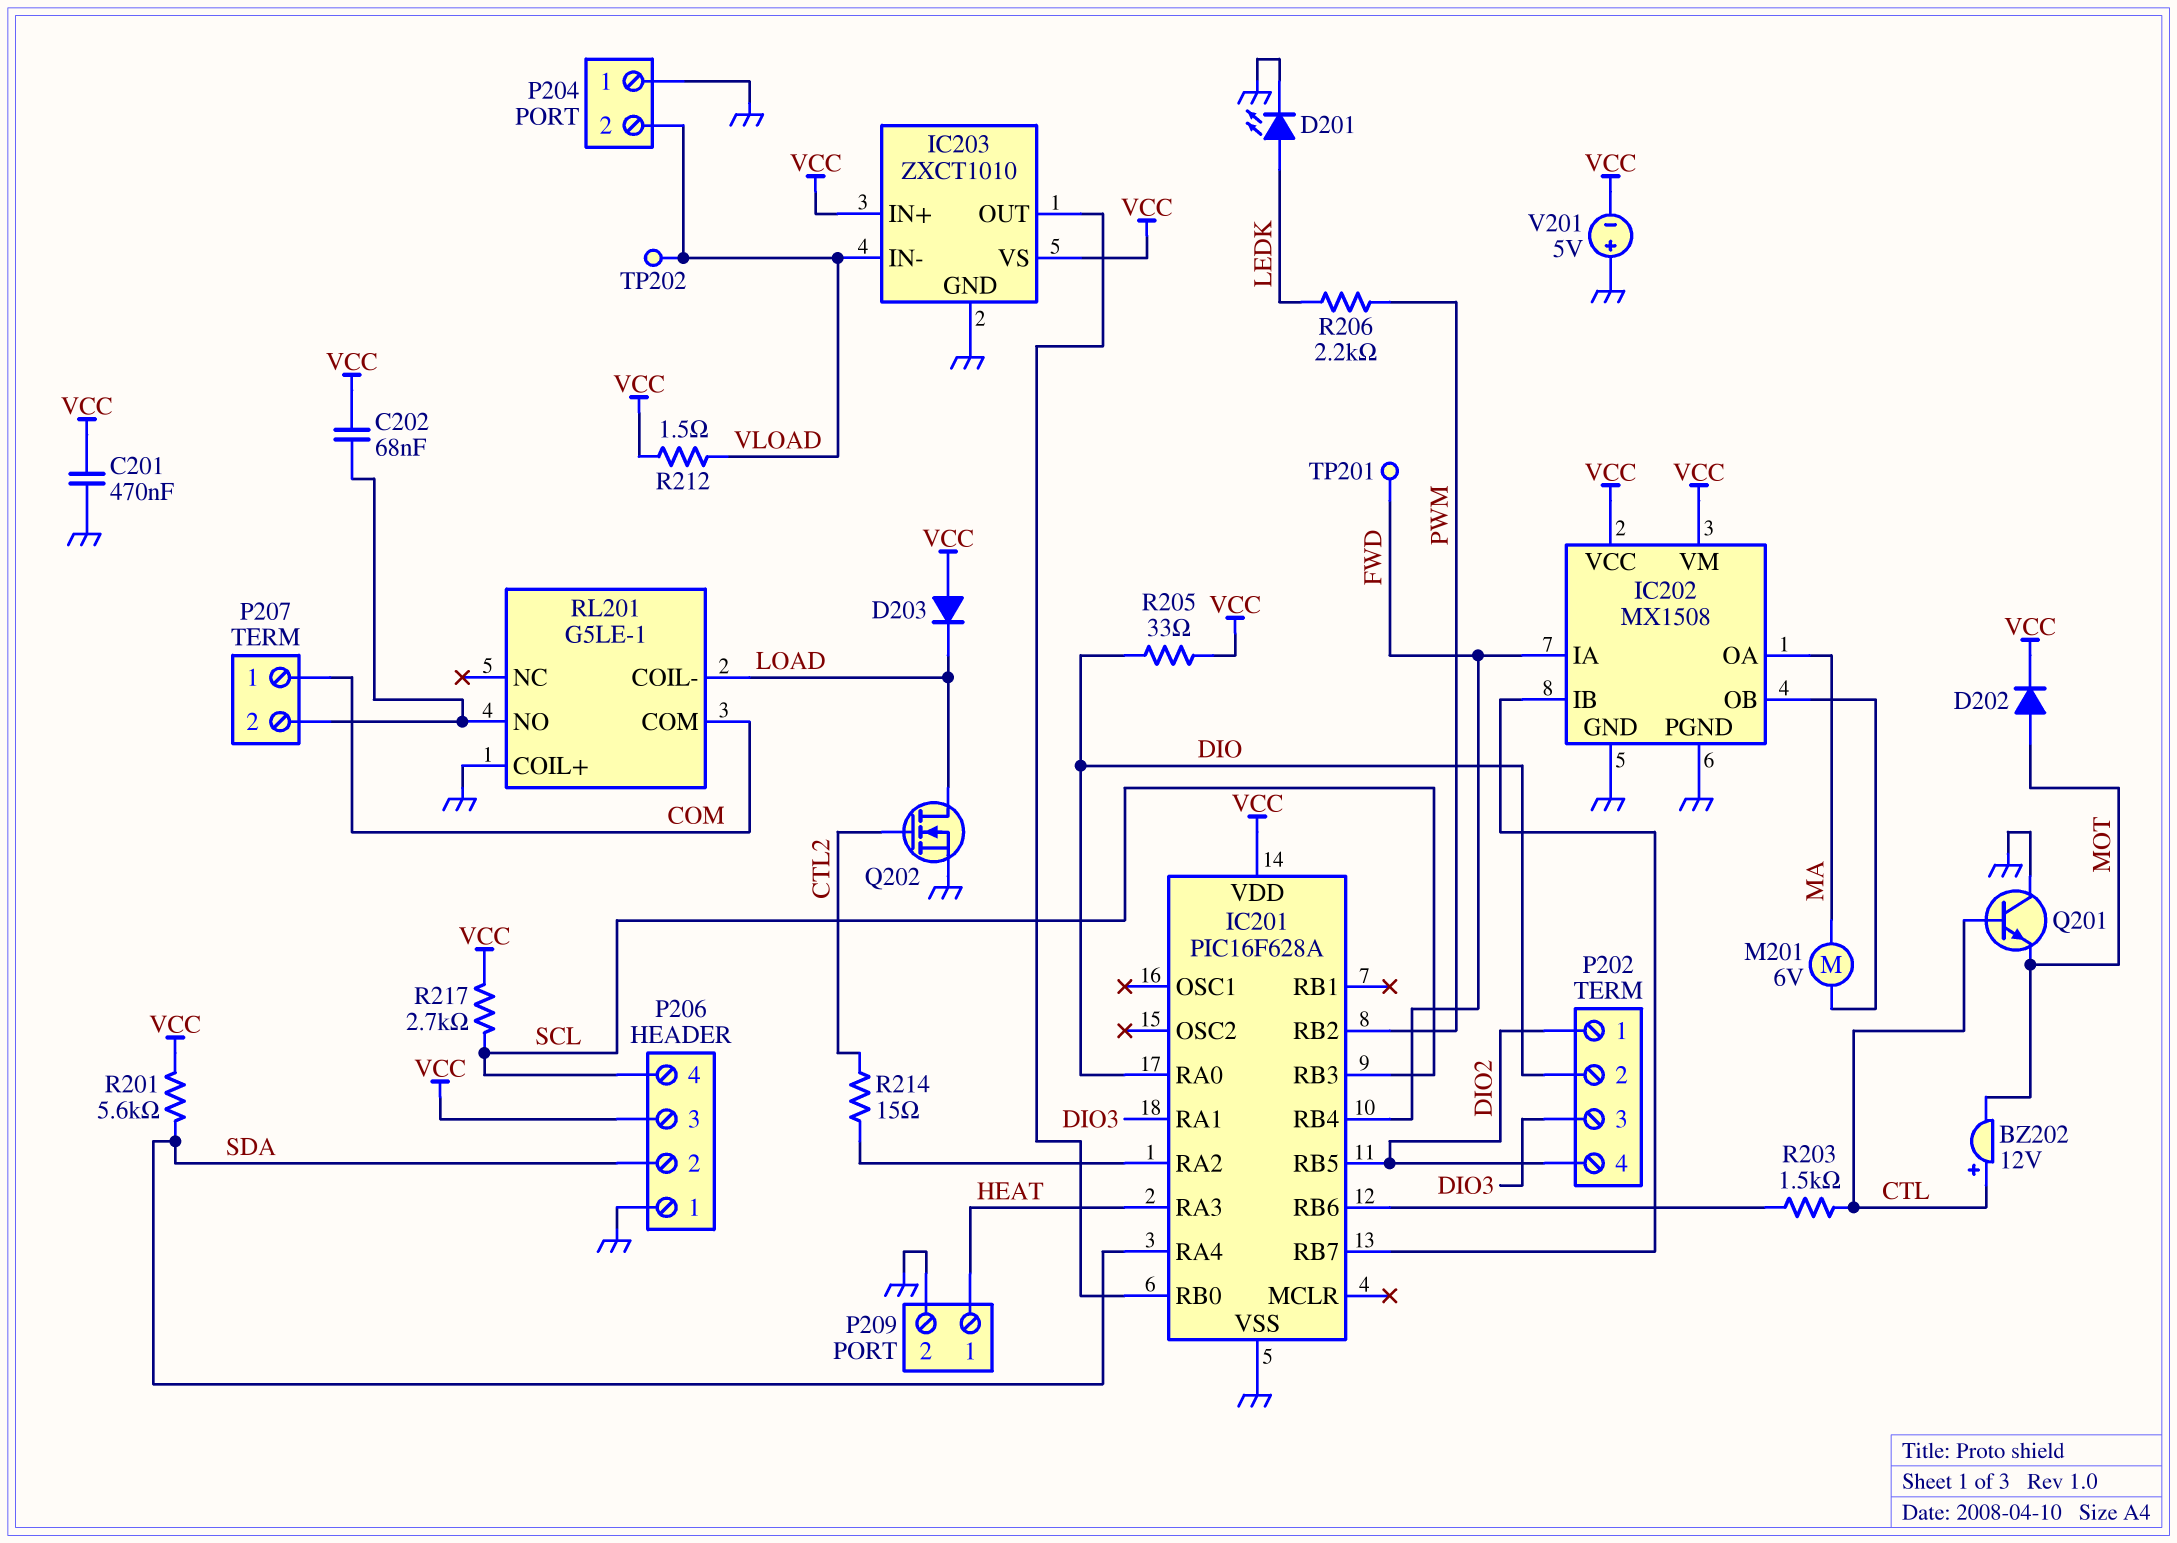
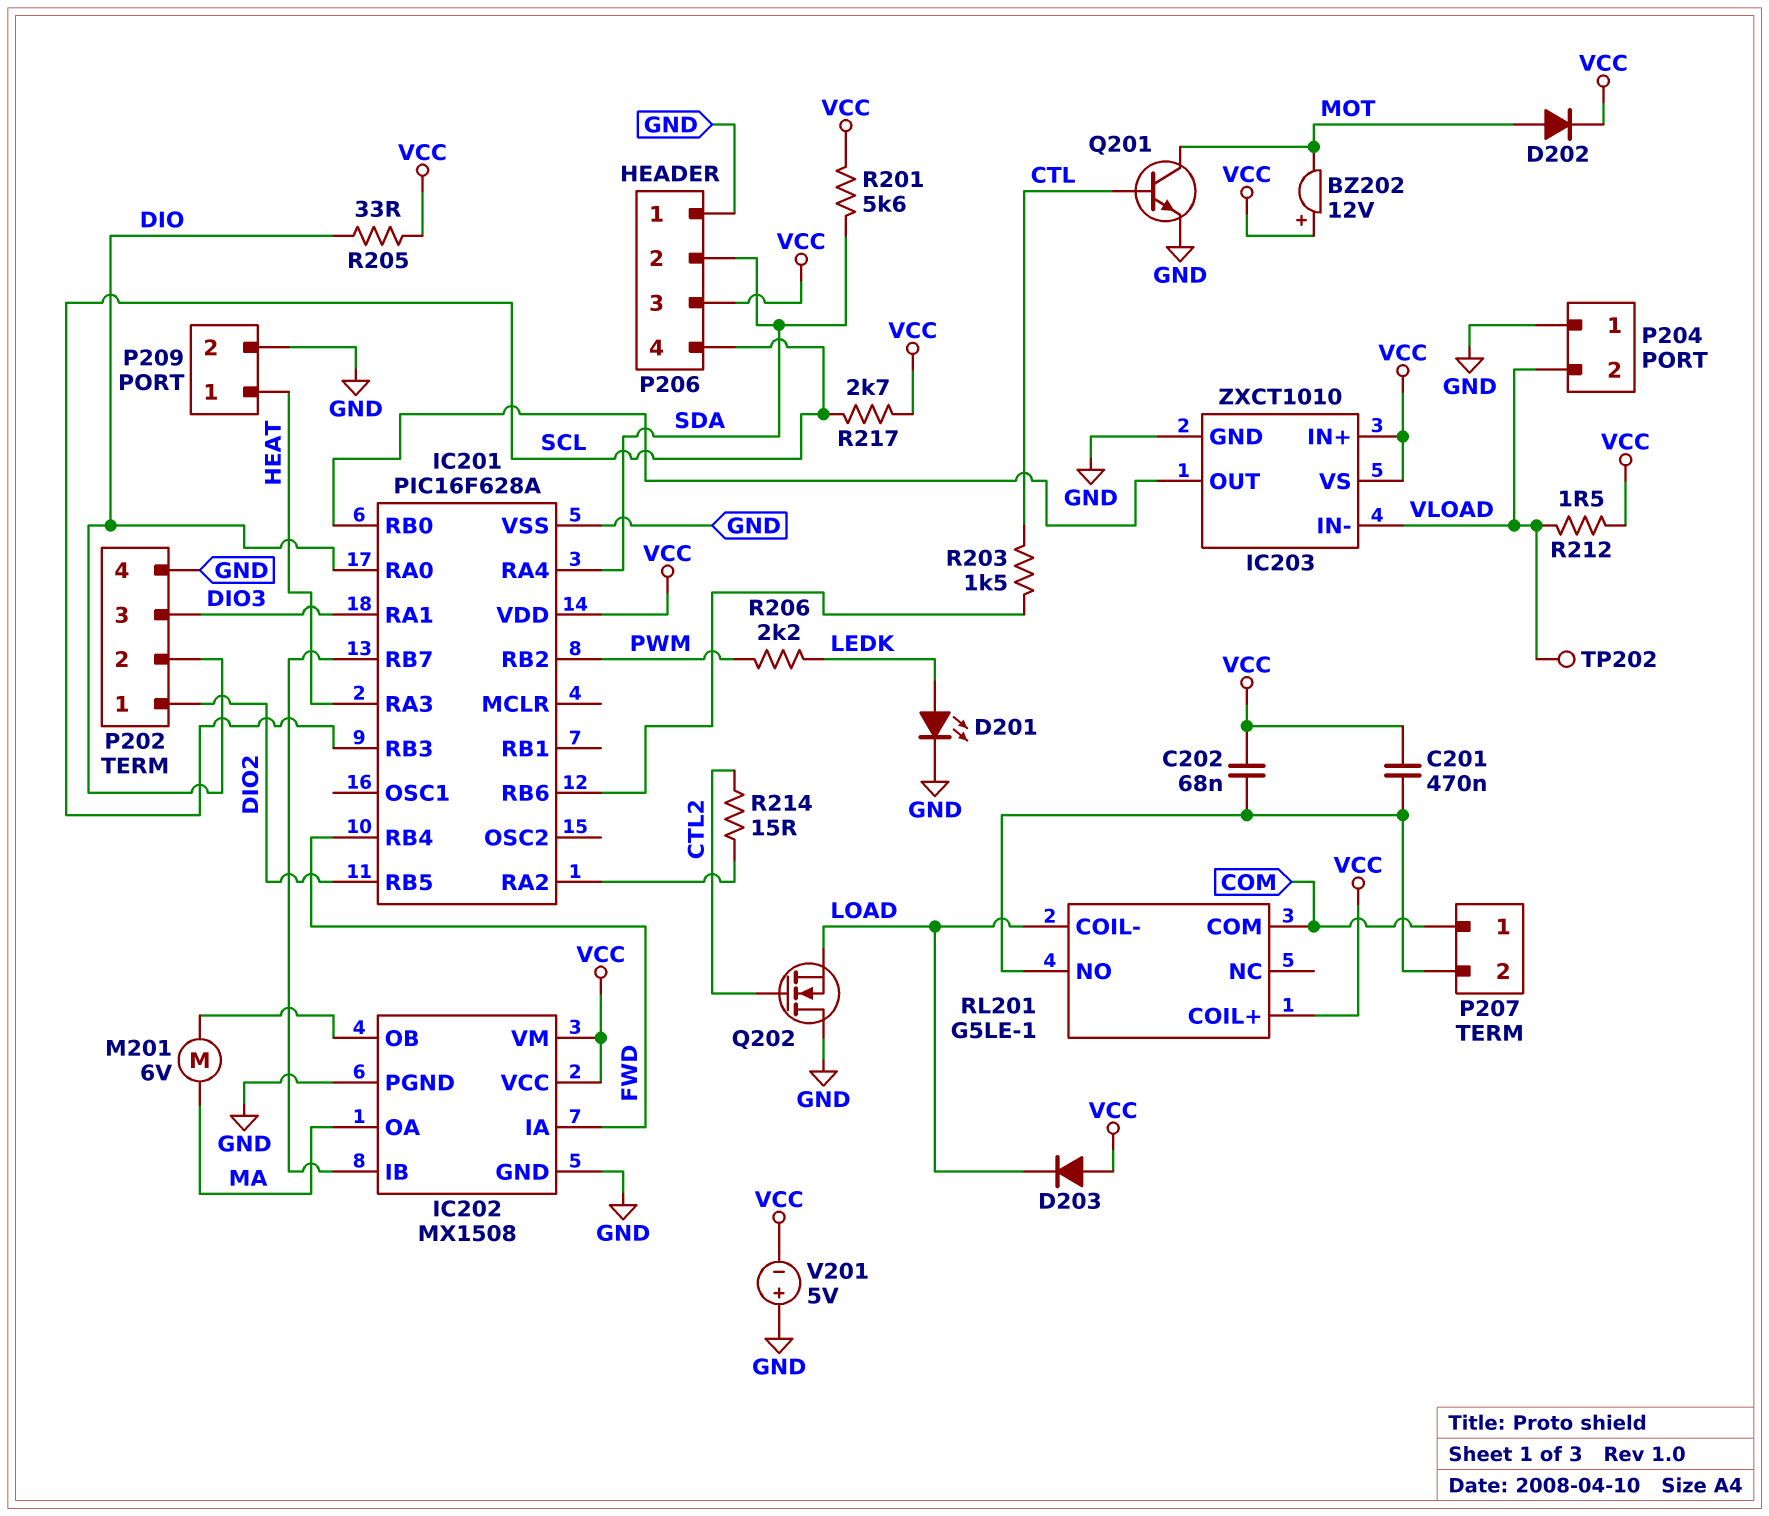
BZ202: buzzer 12V (plus CTL, minus MOT) -> buzzer 12V (plus VCC, minus MOT)
C201: 470nF (GND, VCC) -> 470nF (P207/2, VCC)
P202 pin 4: DIO2 -> GND
Q201: NPN (B CTL, C GND, E MOT) -> NPN (B CTL, C MOT, E GND)
Q202: NMOS (G CTL2, D LOAD, S GND) -> NMOS (G CTL2, D GND, S LOAD)
RL201 pin COIL+: GND -> VCC
TP201: test point (FWD) -> none

